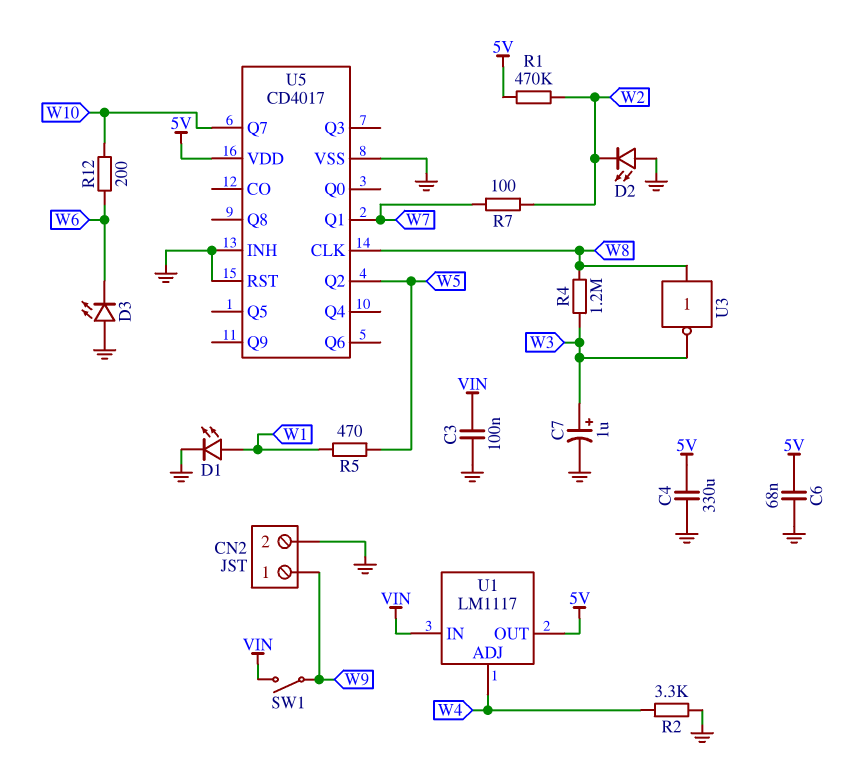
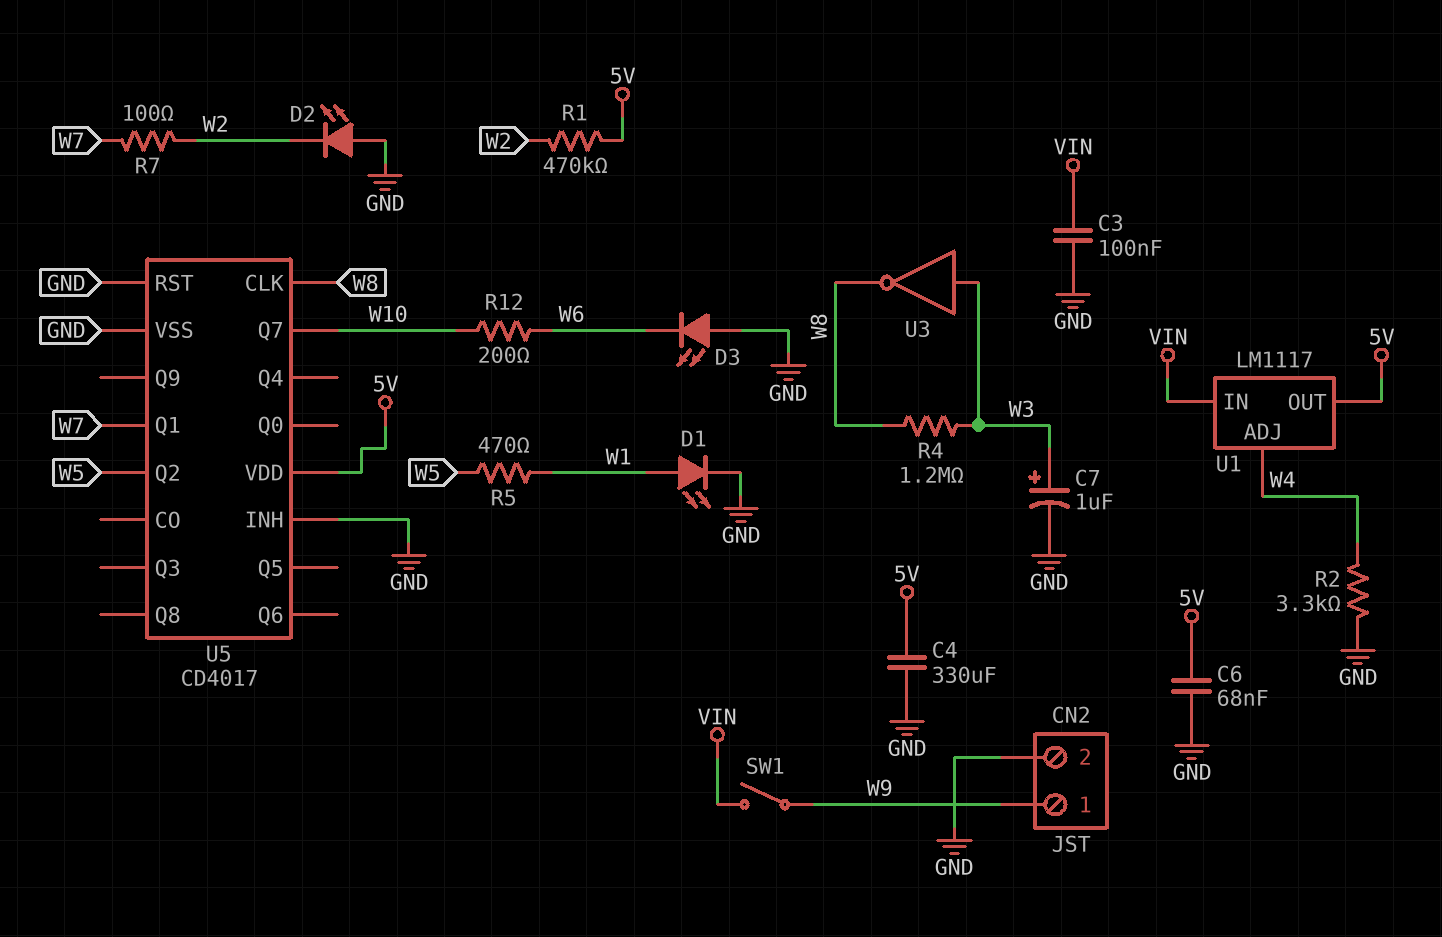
U3: NOT (in W8, out W3) -> NOT (in W3, out W8)

